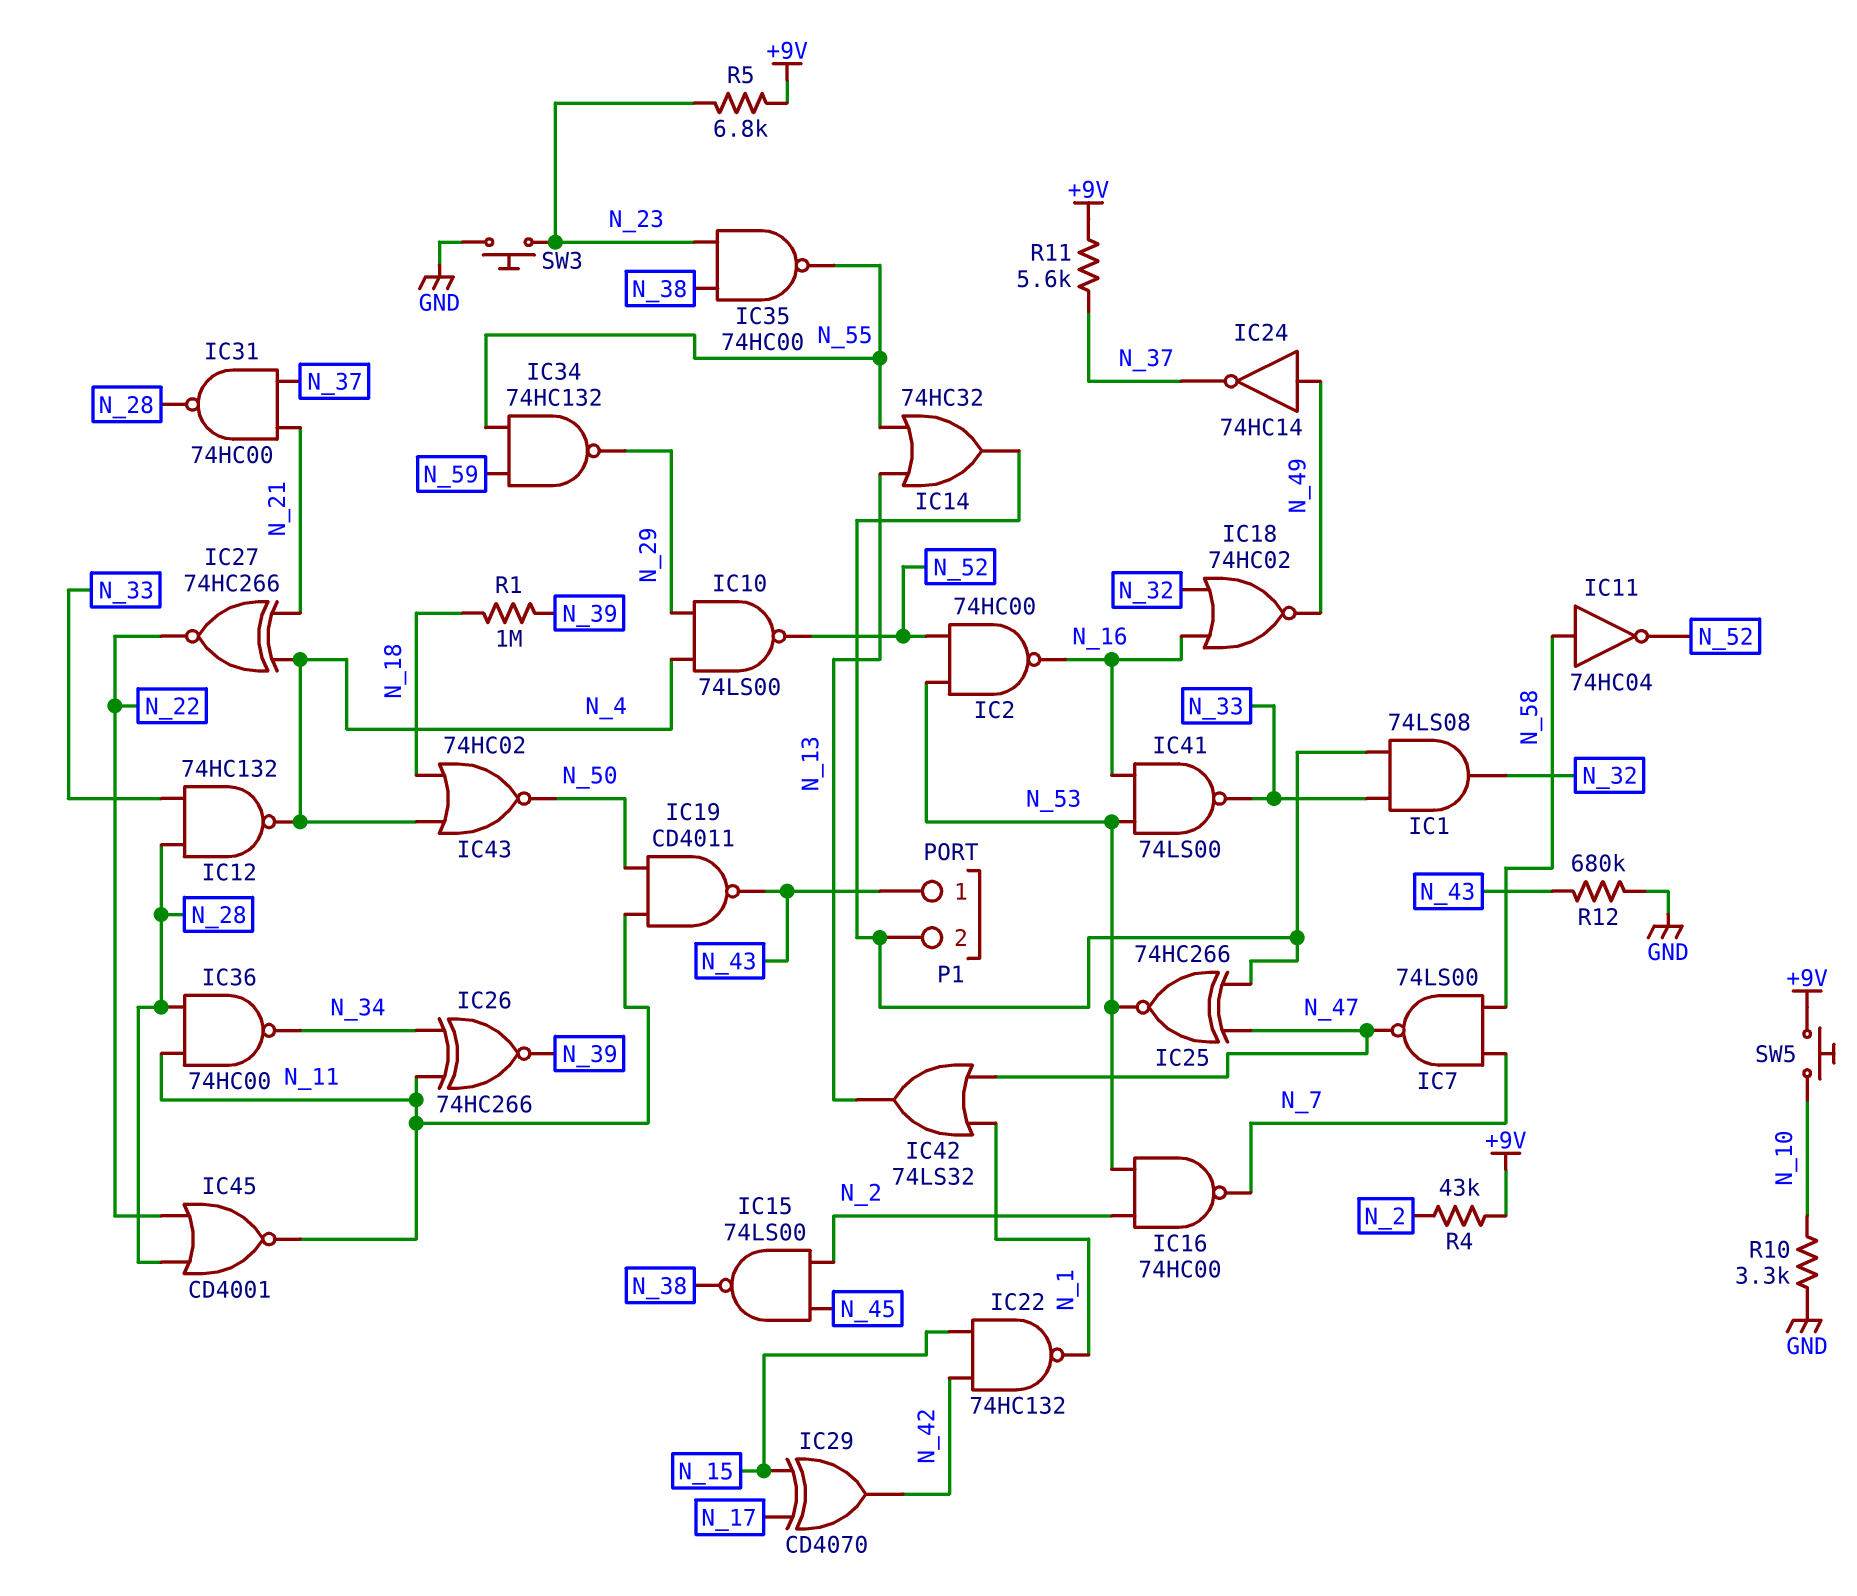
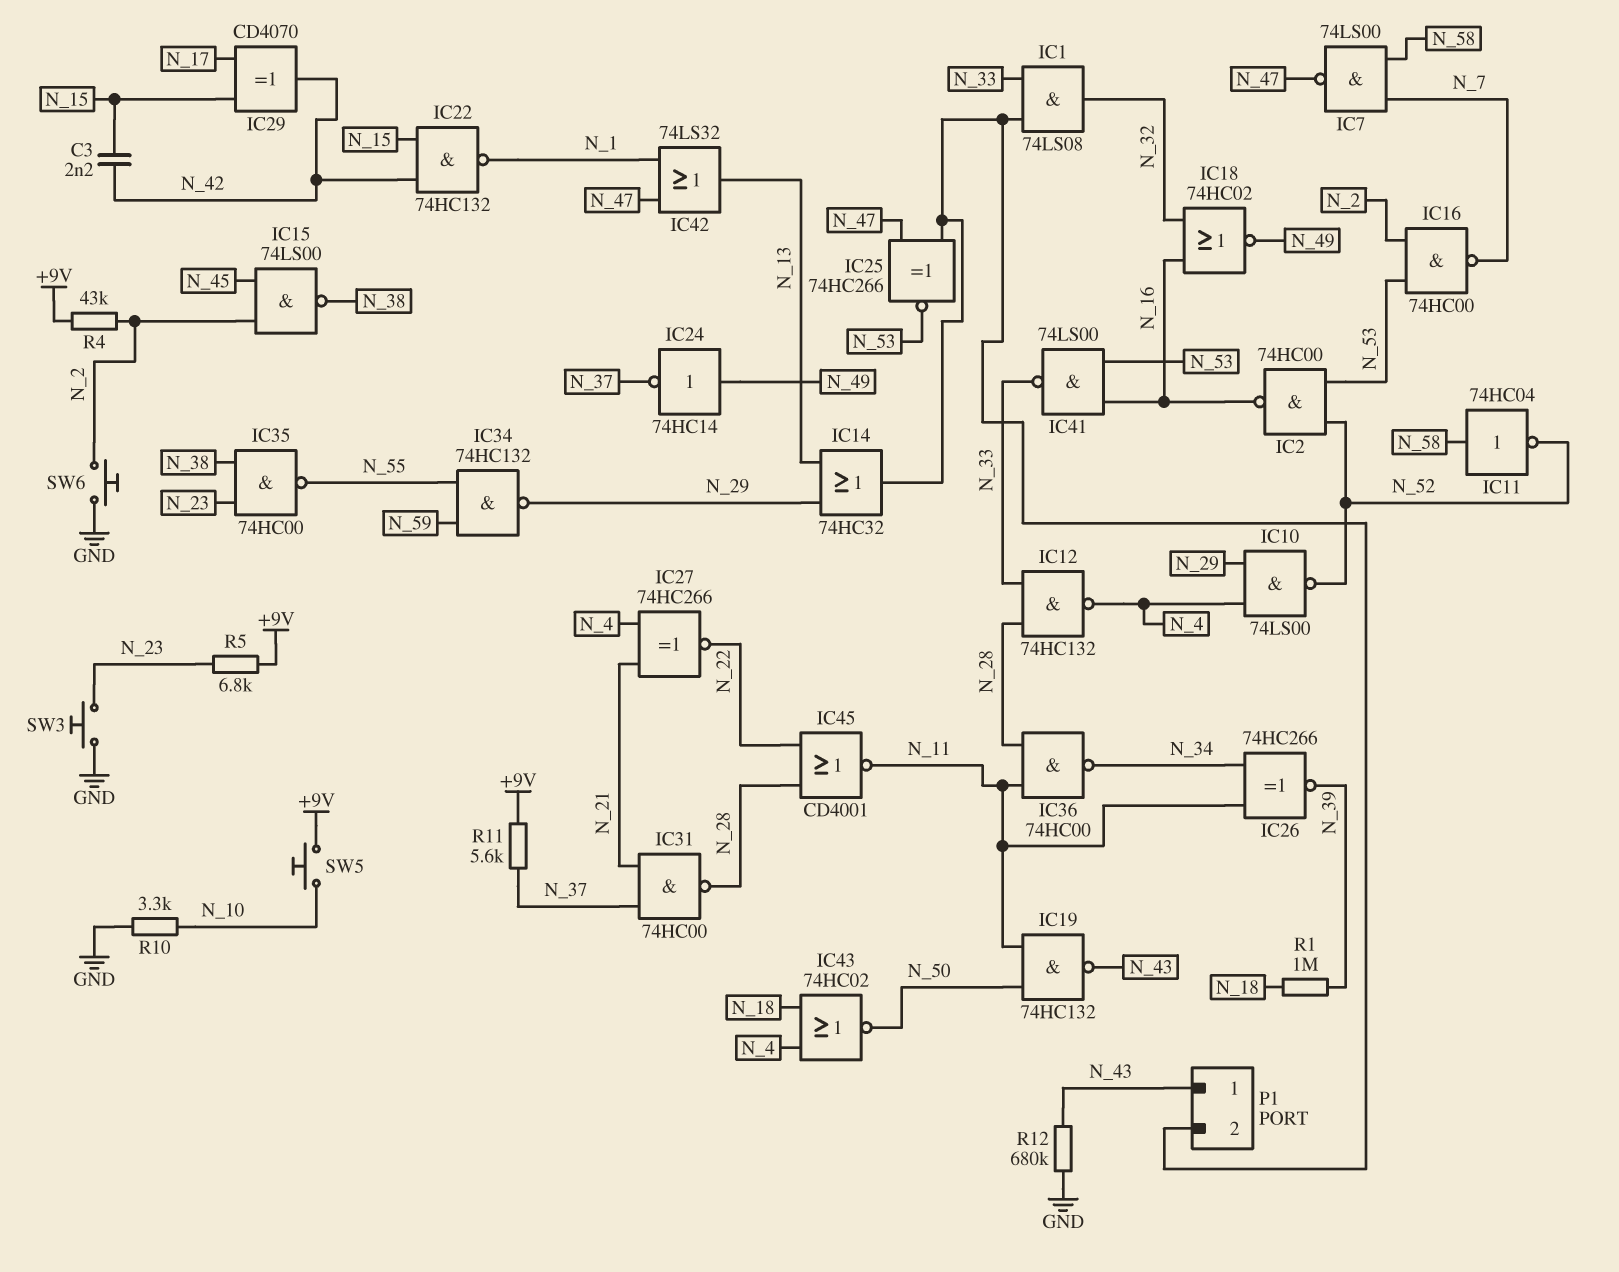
C3: none -> 2.2nF (N_15, N_42)
IC14: OR 74HC32 (in N_13, in N_55, out P1/2) -> OR 74HC32 (in N_13, in N_29, out P1/2)
IC19: NAND CD4011 (in N_11, in N_50, out N_43) -> NAND 74HC132 (in N_11, in N_50, out N_43)
SW6: none -> button (GND, N_2)

